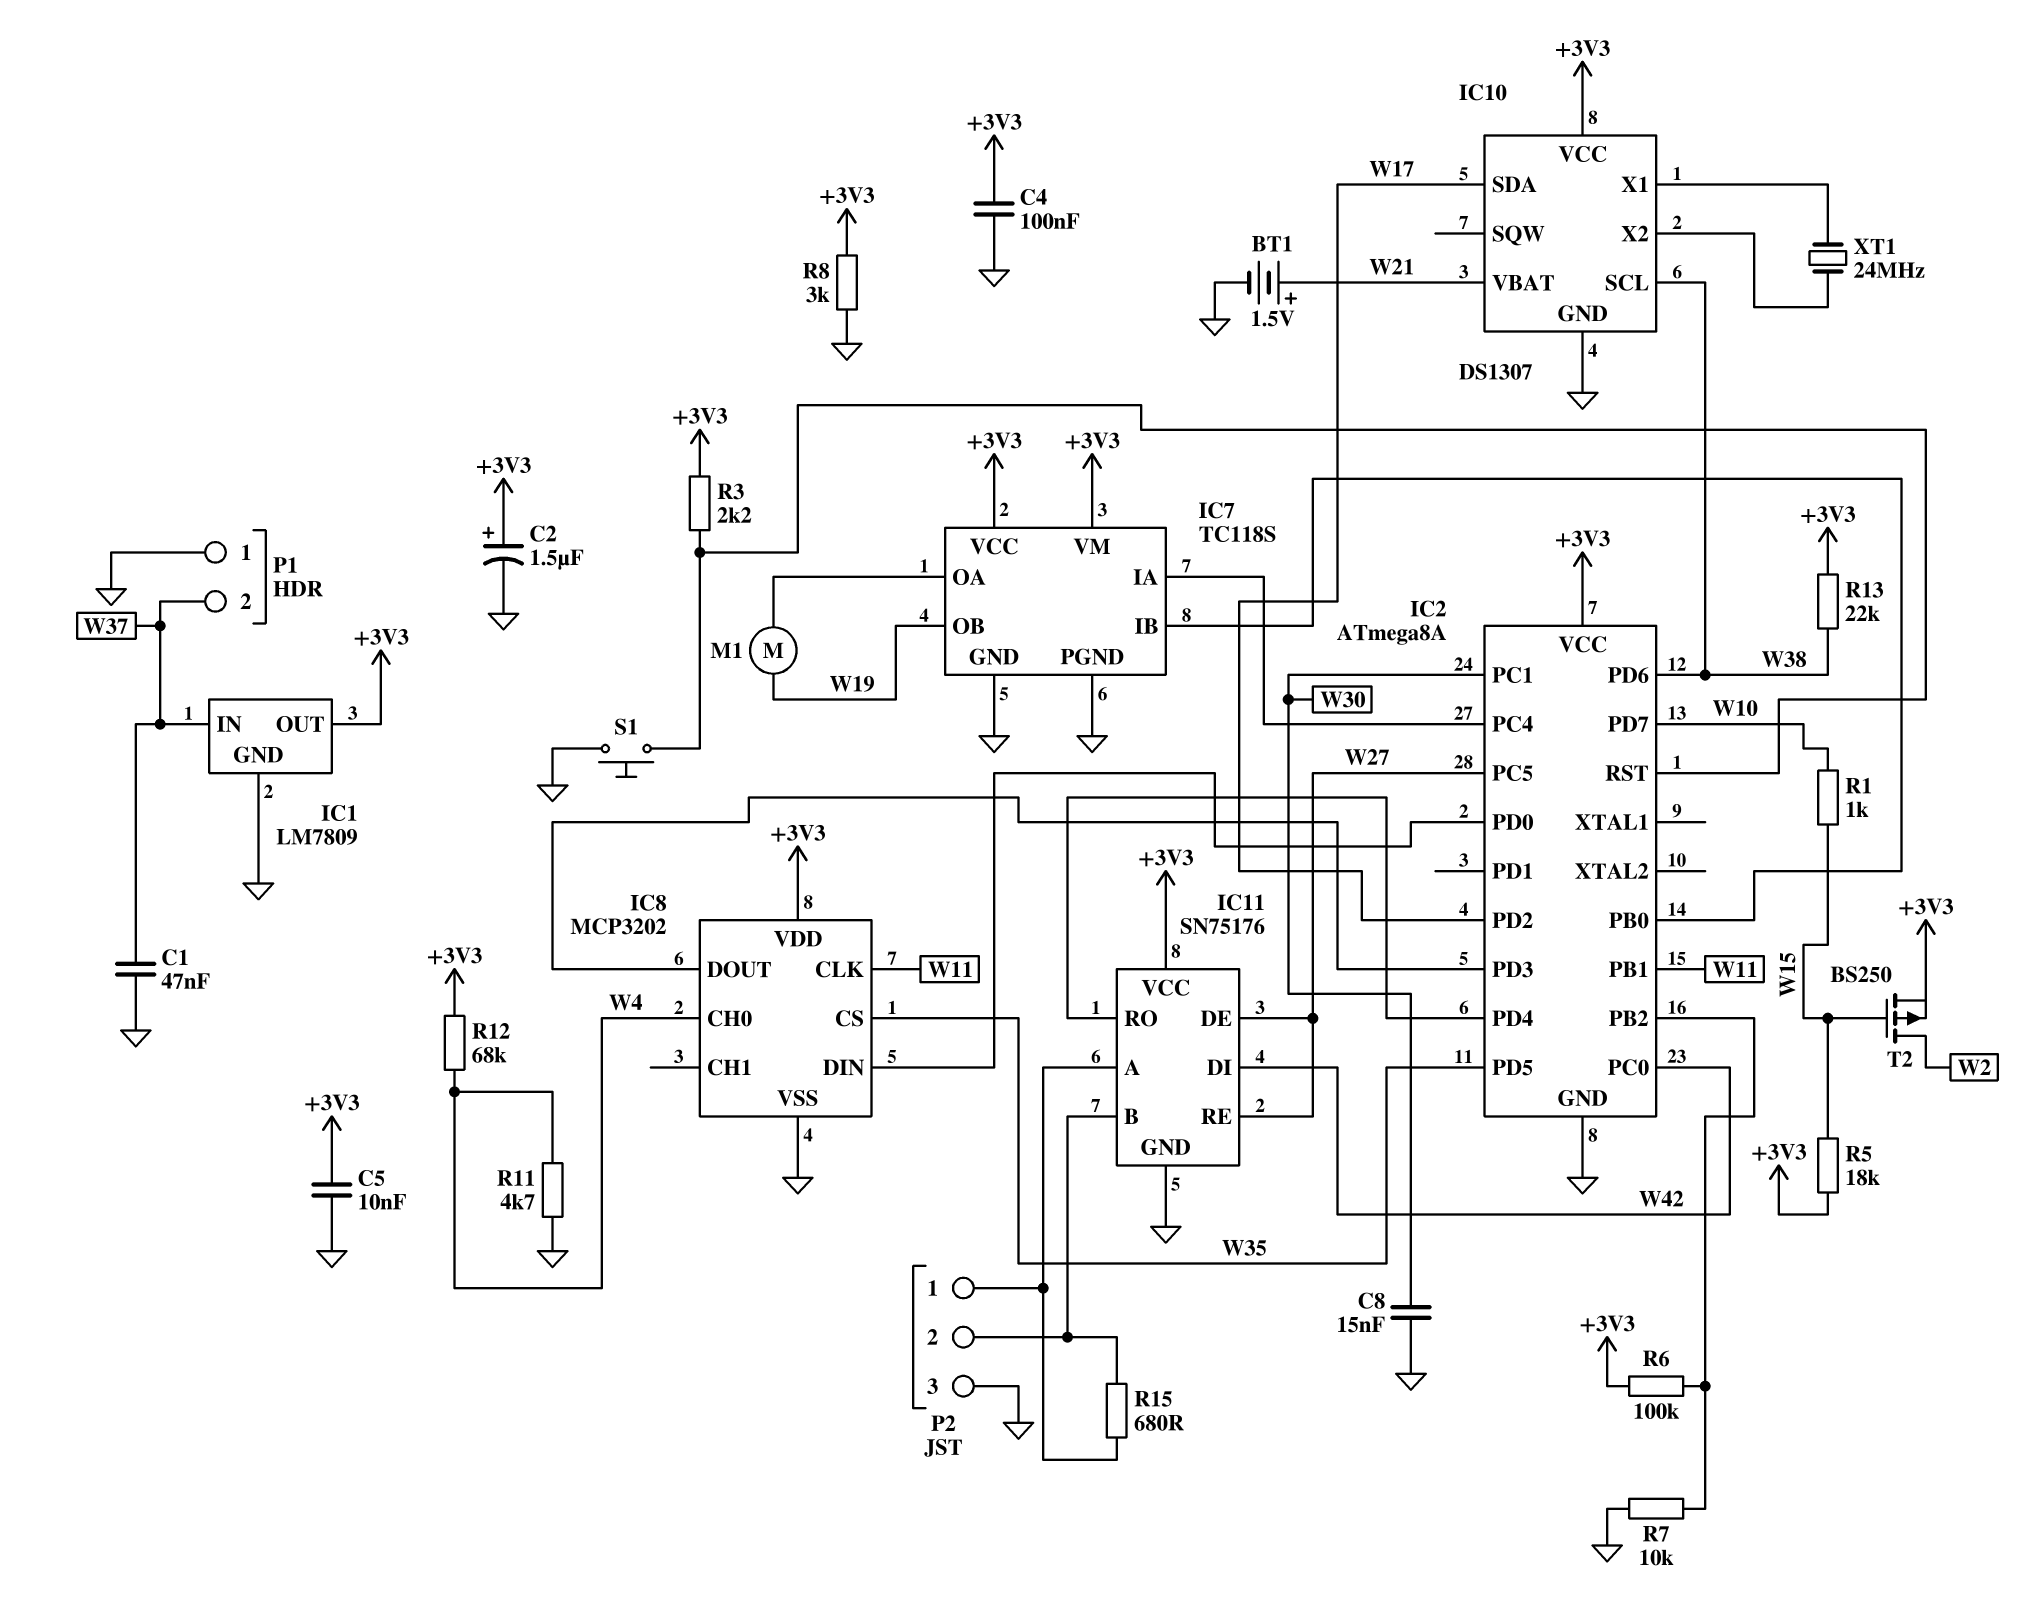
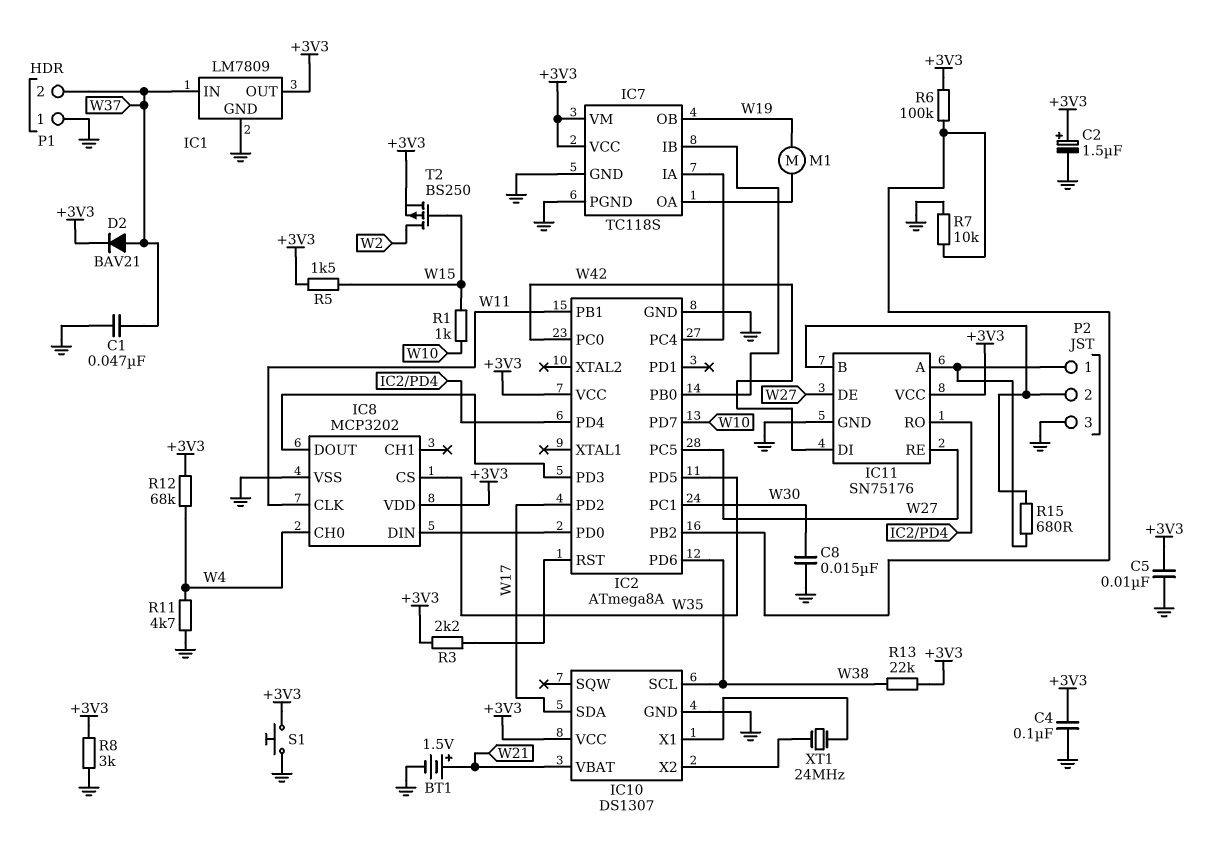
D2: none -> diode BAV21 (A W37, K +3V3)
R5: 18k (+3V3, W15) -> 1.5k (+3V3, W15)
S1: button (GND, IC2/RST) -> button (+3V3, GND)

